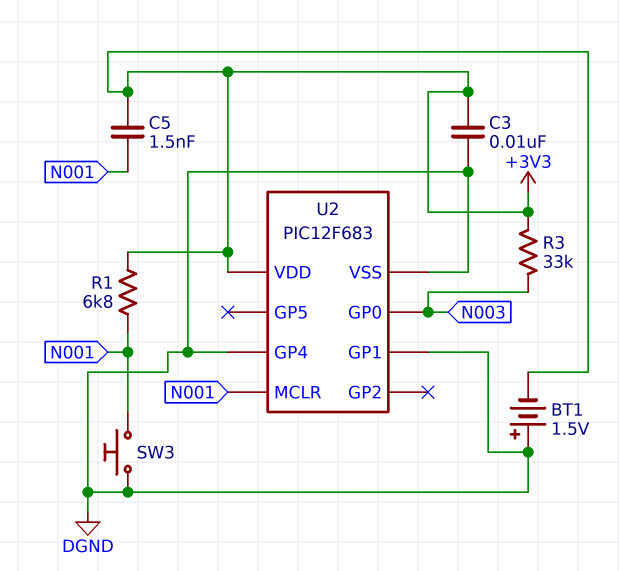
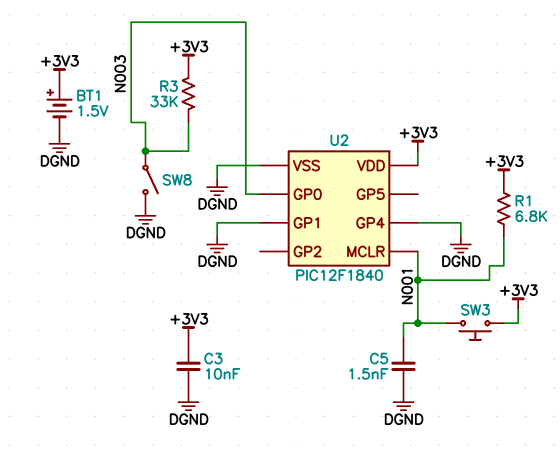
BT1: 1.5V (plus DGND, minus +3V3) -> 1.5V (plus +3V3, minus DGND)
C5: 1.5nF (+3V3, N001) -> 1.5nF (DGND, N001)
SW3: button (DGND, N001) -> button (+3V3, N001)
SW8: none -> switch (DGND, N003)
U2: PIC12F683 -> PIC12F1840

